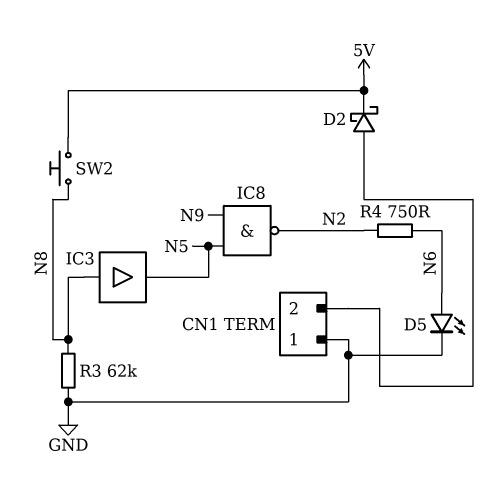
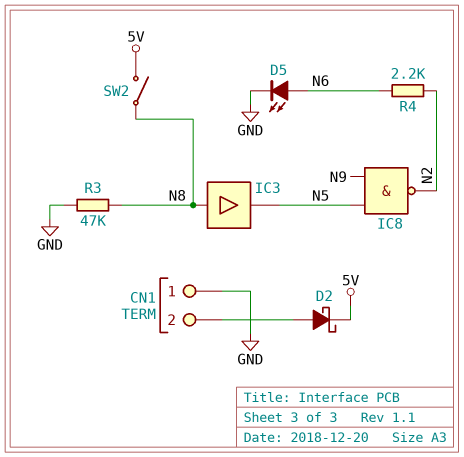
R3: 62k (GND, N8) -> 47k (GND, N8)
R4: 750 (N2, N6) -> 2.2k (N2, N6)
SW2: button (5V, N8) -> switch (5V, N8)

